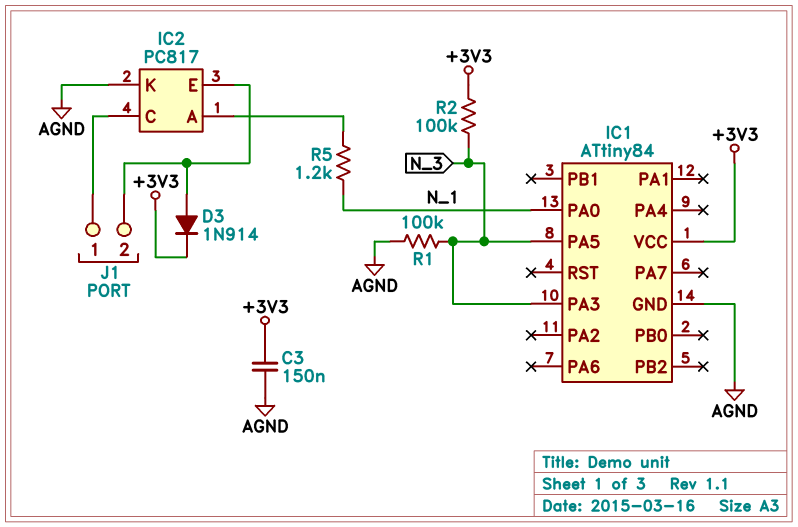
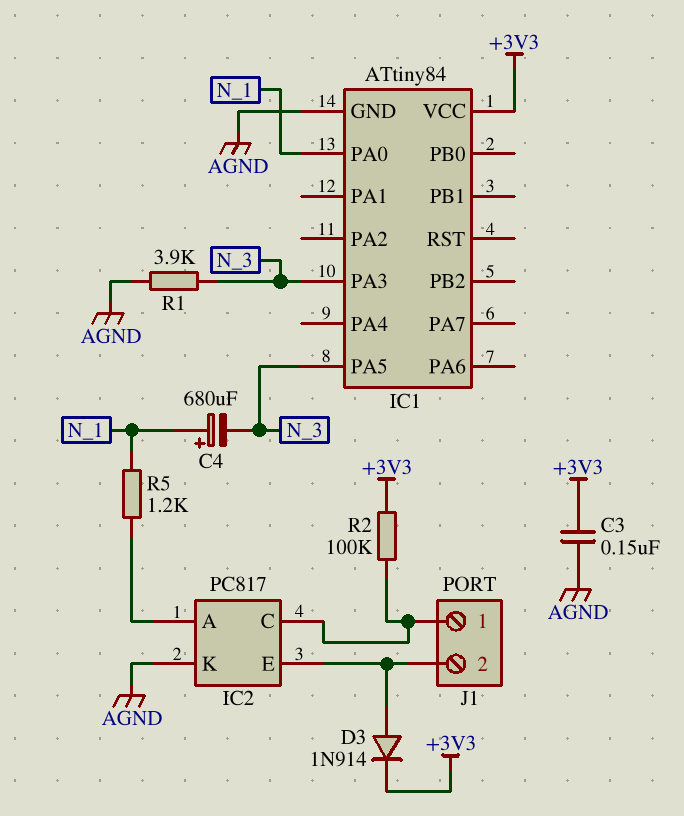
C4: none -> 680uF (plus N_1, minus N_3)
R1: 100k (AGND, N_3) -> 3.9k (AGND, N_3)
R2: 100k (+3V3, N_3) -> 100k (+3V3, IC2/C)

